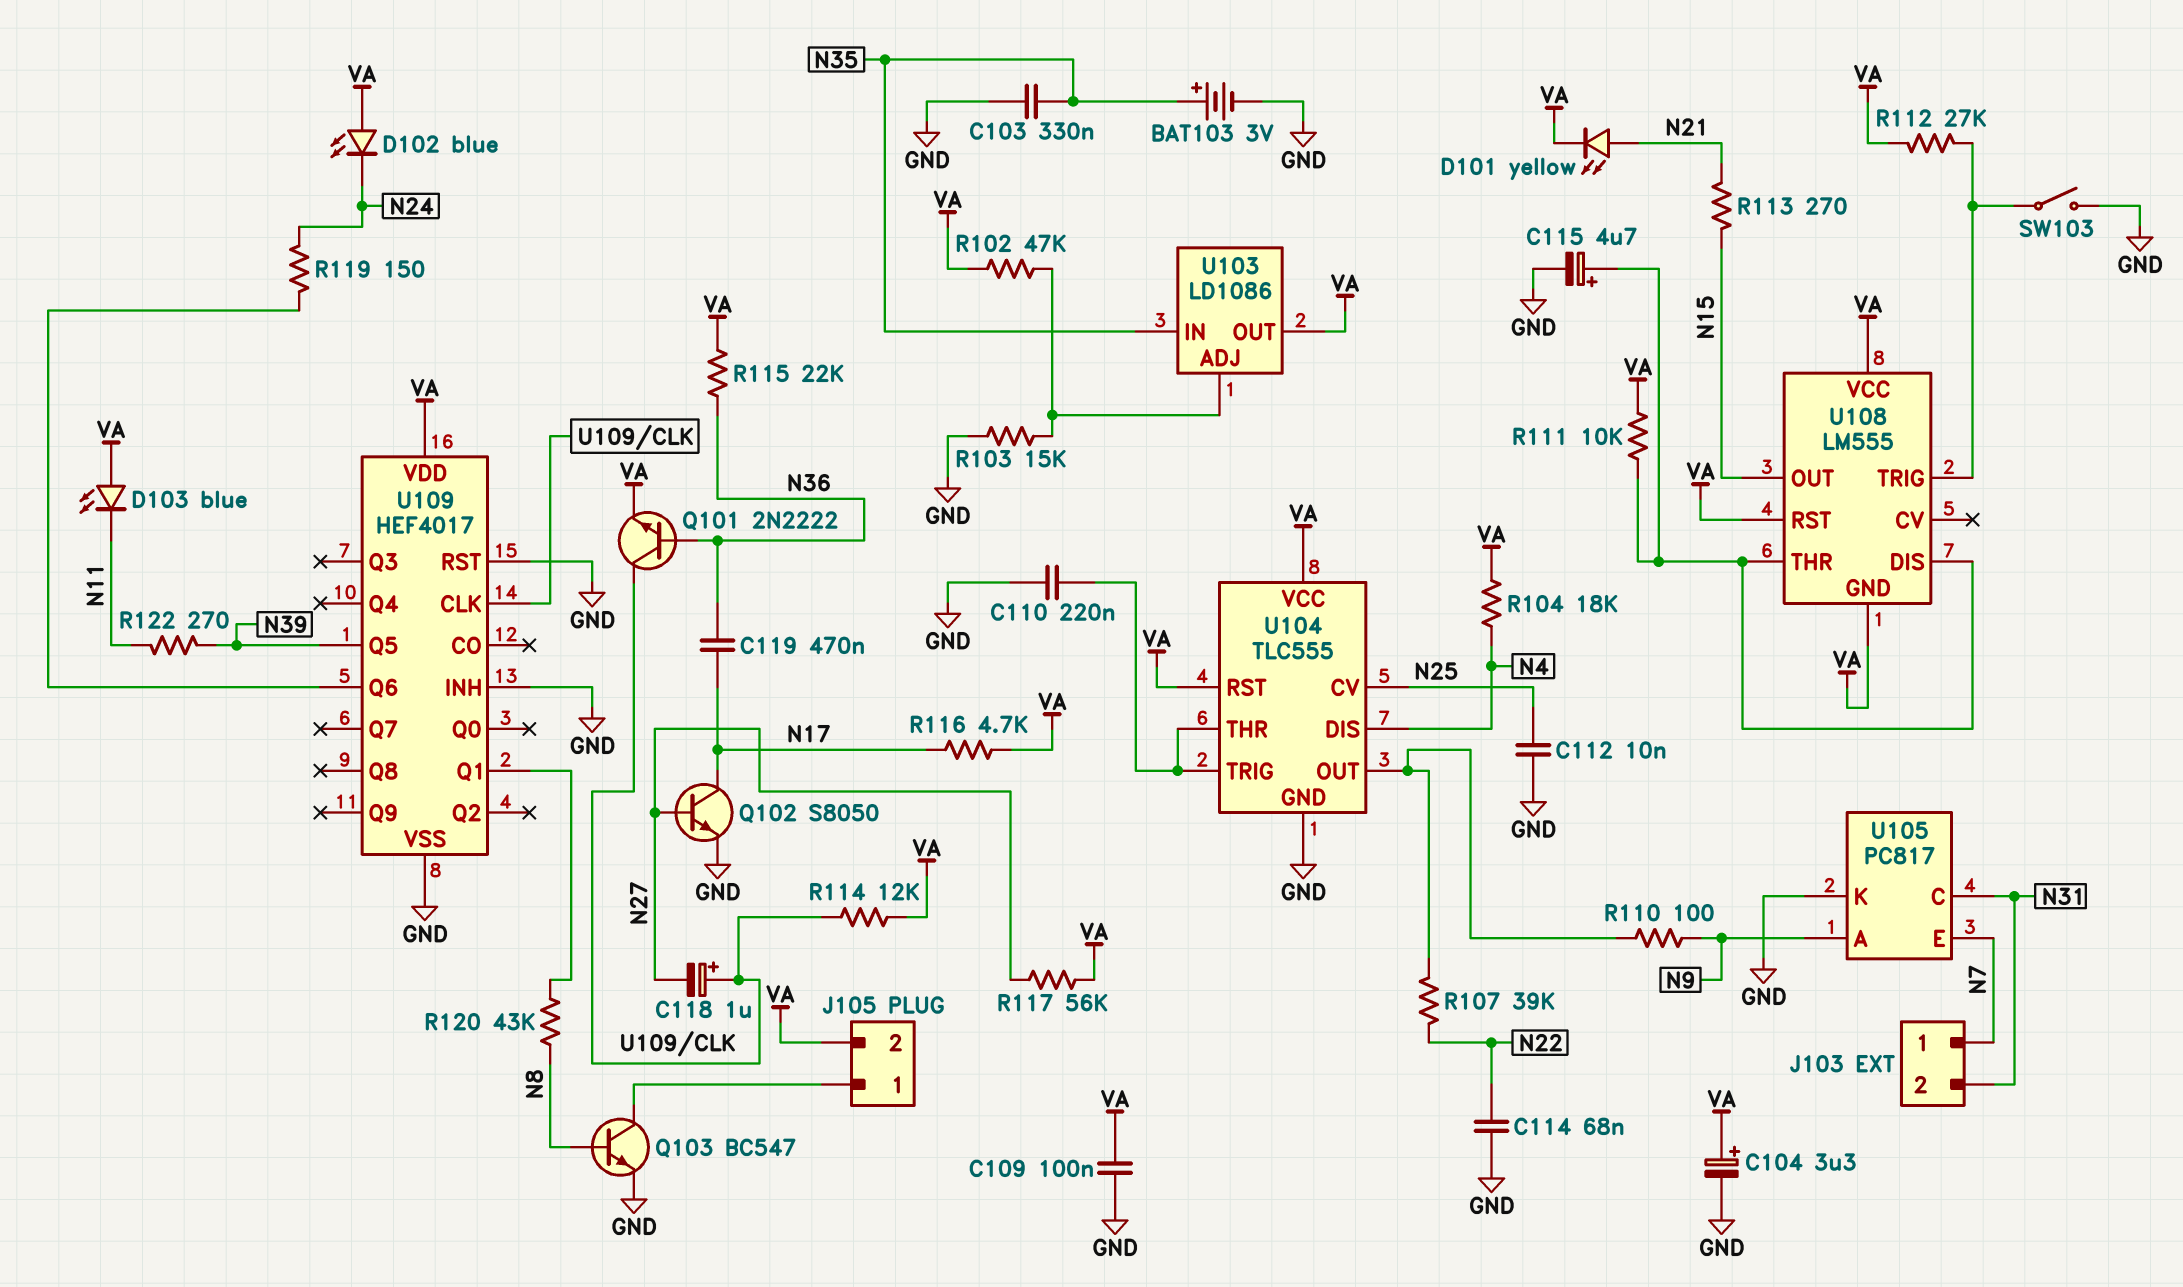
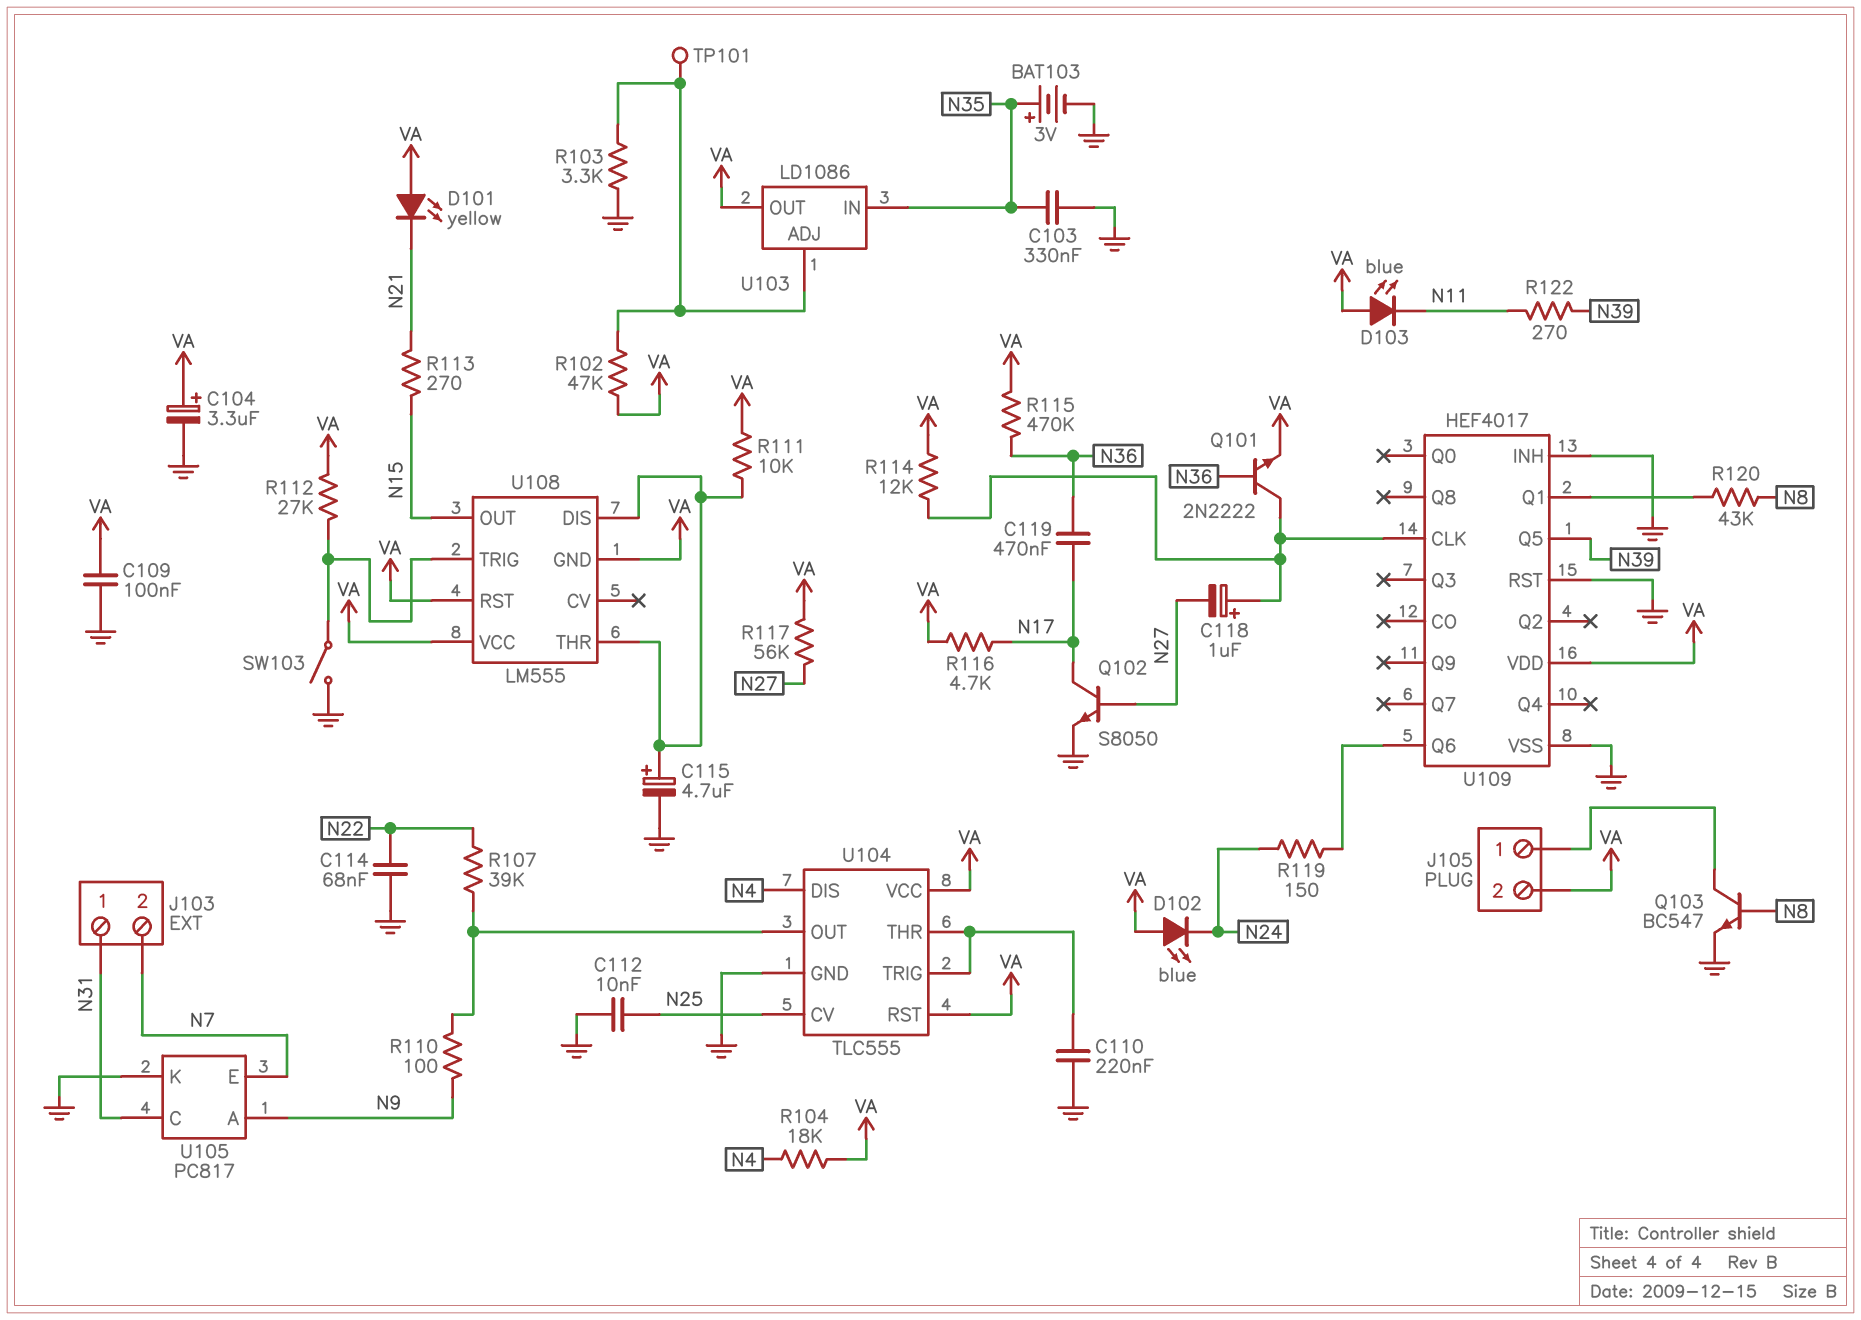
D101: LED yellow (A N21, K VA) -> LED yellow (A VA, K N21)
J103 pin 1: N7 -> N31
J103 pin 2: N31 -> N7
R103: 15k (GND, U103/ADJ) -> 3.3k (GND, U103/ADJ)
R115: 22k (N36, VA) -> 470k (N36, VA)
TP101: none -> test point (U103/ADJ)

